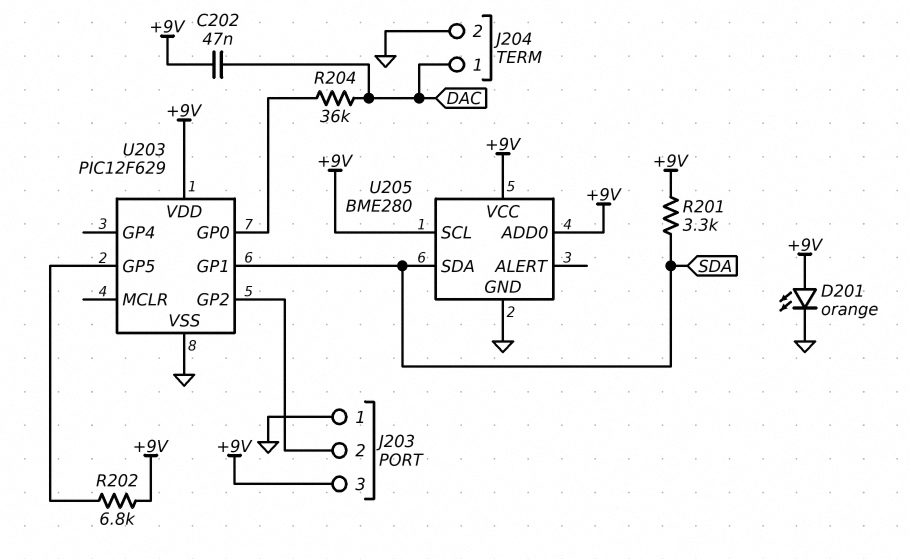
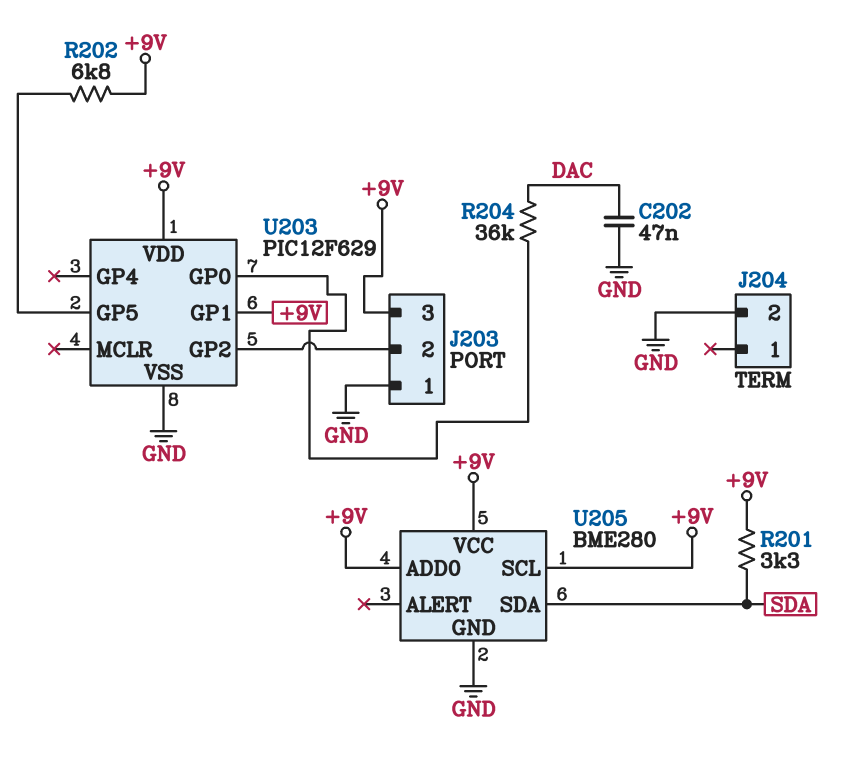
C202: 47nF (+9V, DAC) -> 47nF (DAC, GND)
D201: LED orange (A +9V, K GND) -> none
J204 pin 1: DAC -> none
U203 pin GP1: SDA -> +9V

